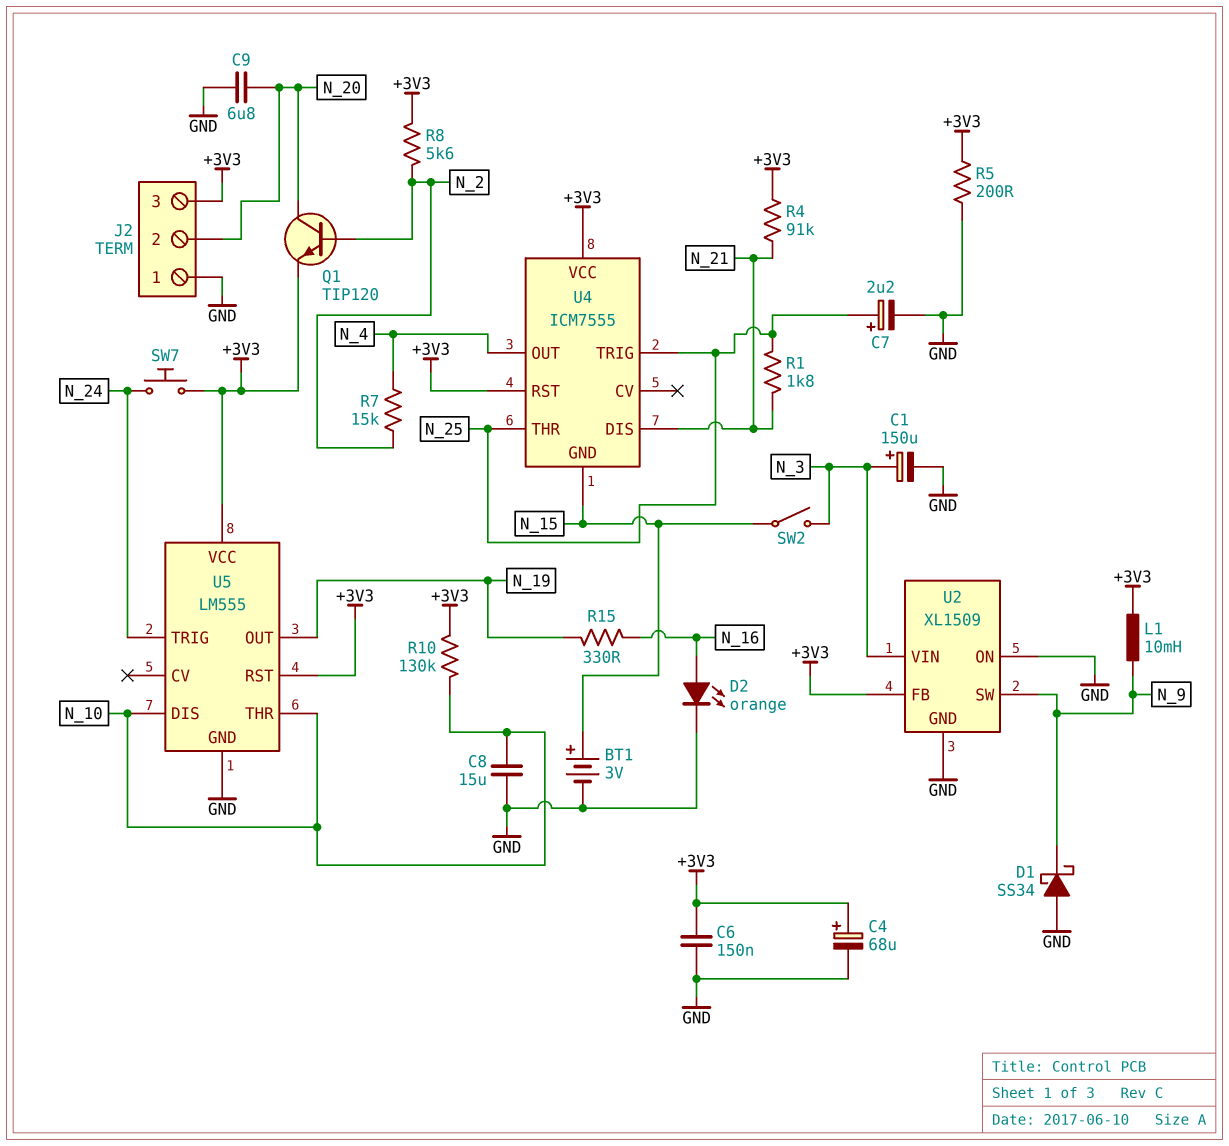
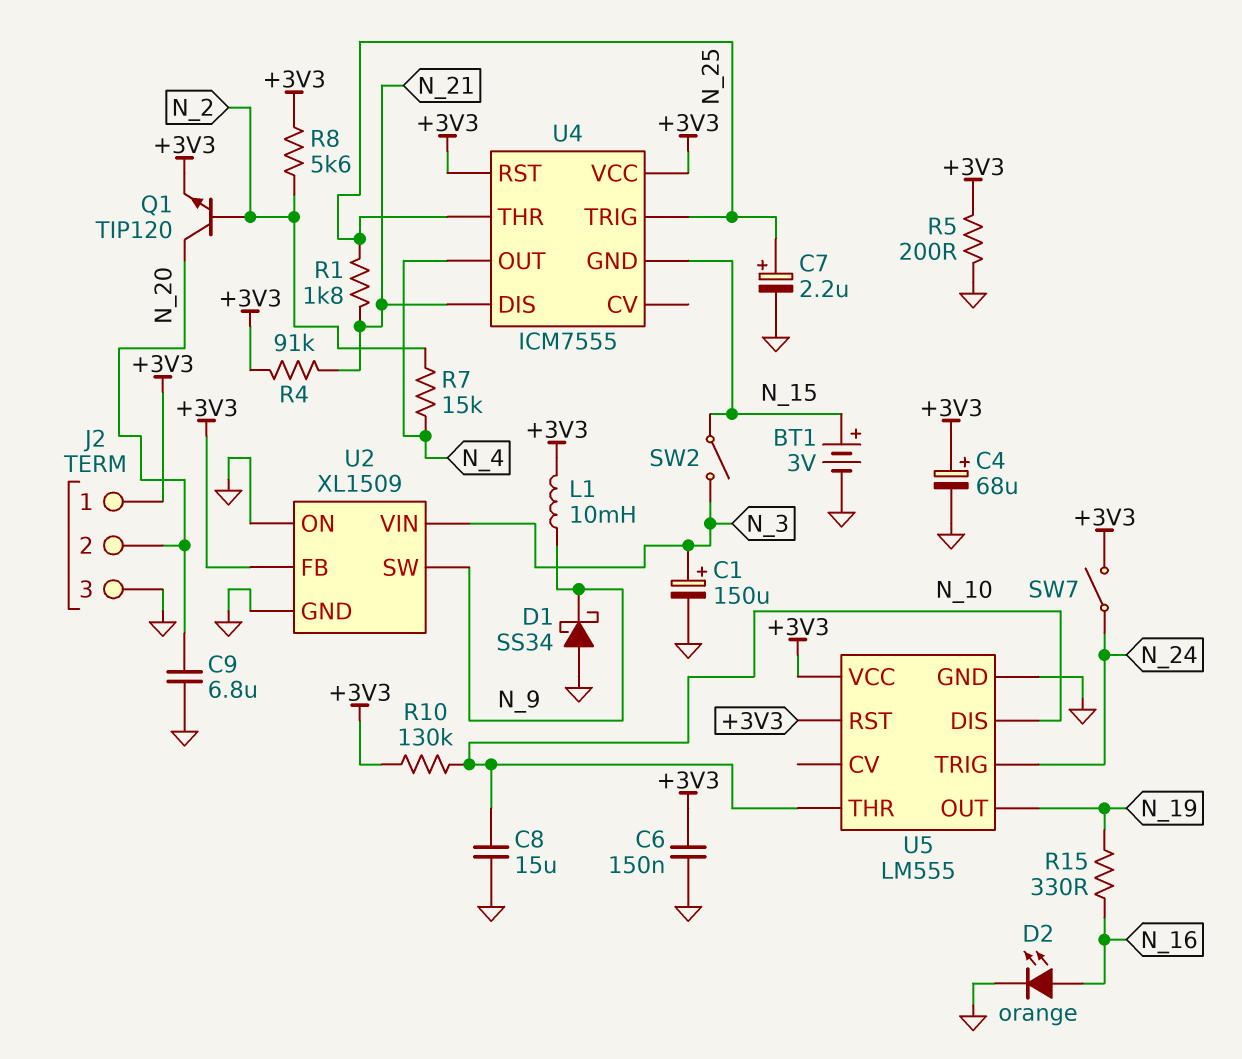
J2 pin 1: GND -> +3V3
J2 pin 3: +3V3 -> GND
SW7: button (+3V3, N_24) -> switch (+3V3, N_24)

